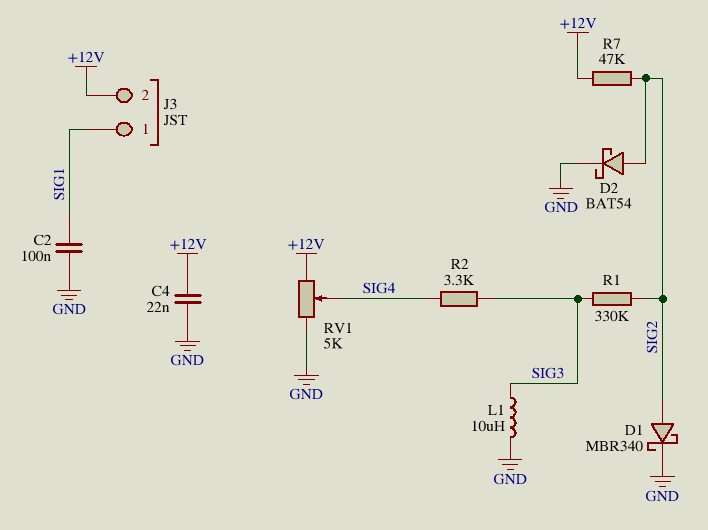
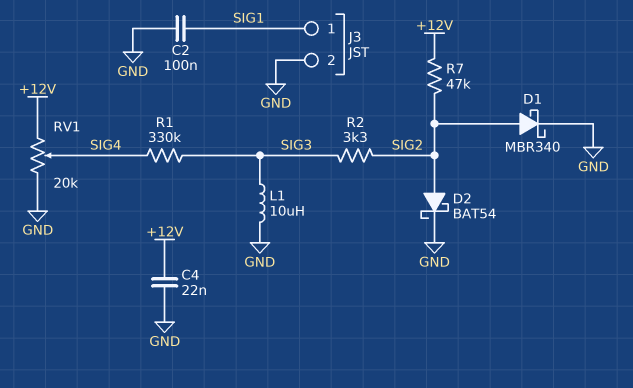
J3 pin 2: +12V -> GND
R1: 330k (SIG2, SIG3) -> 330k (SIG3, SIG4)
R2: 3.3k (SIG3, SIG4) -> 3.3k (SIG2, SIG3)
RV1: 5k (+12V, GND, wiper SIG4) -> 20k (+12V, GND, wiper SIG4)

